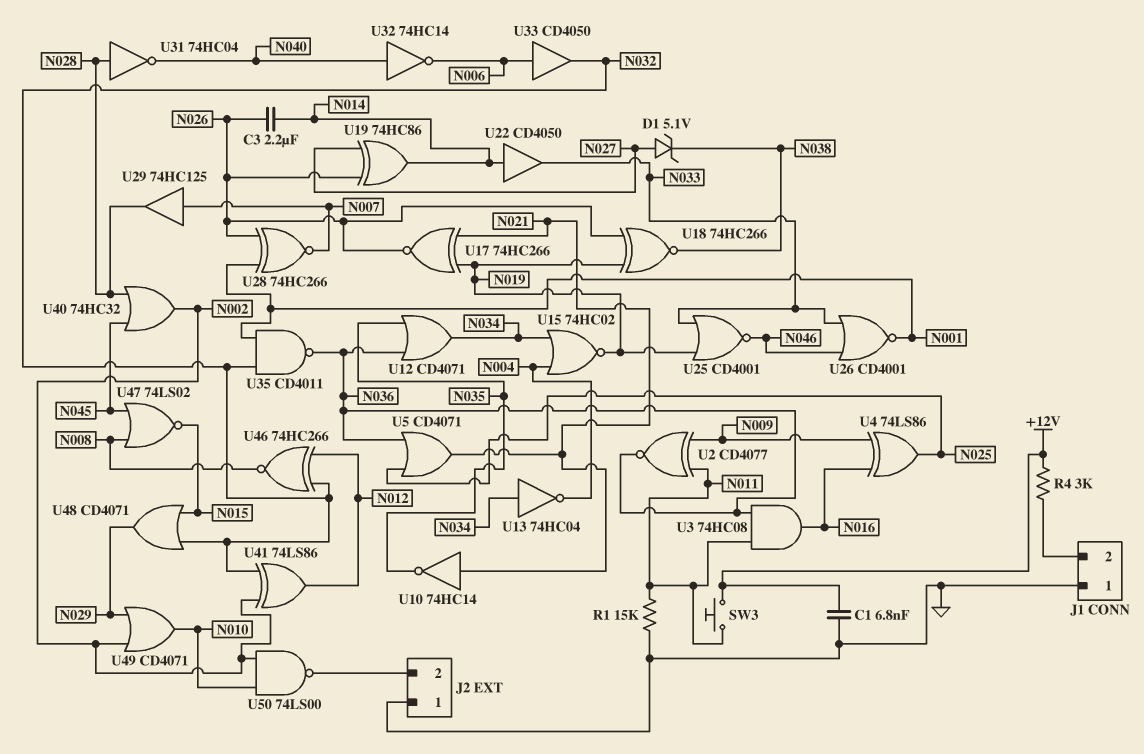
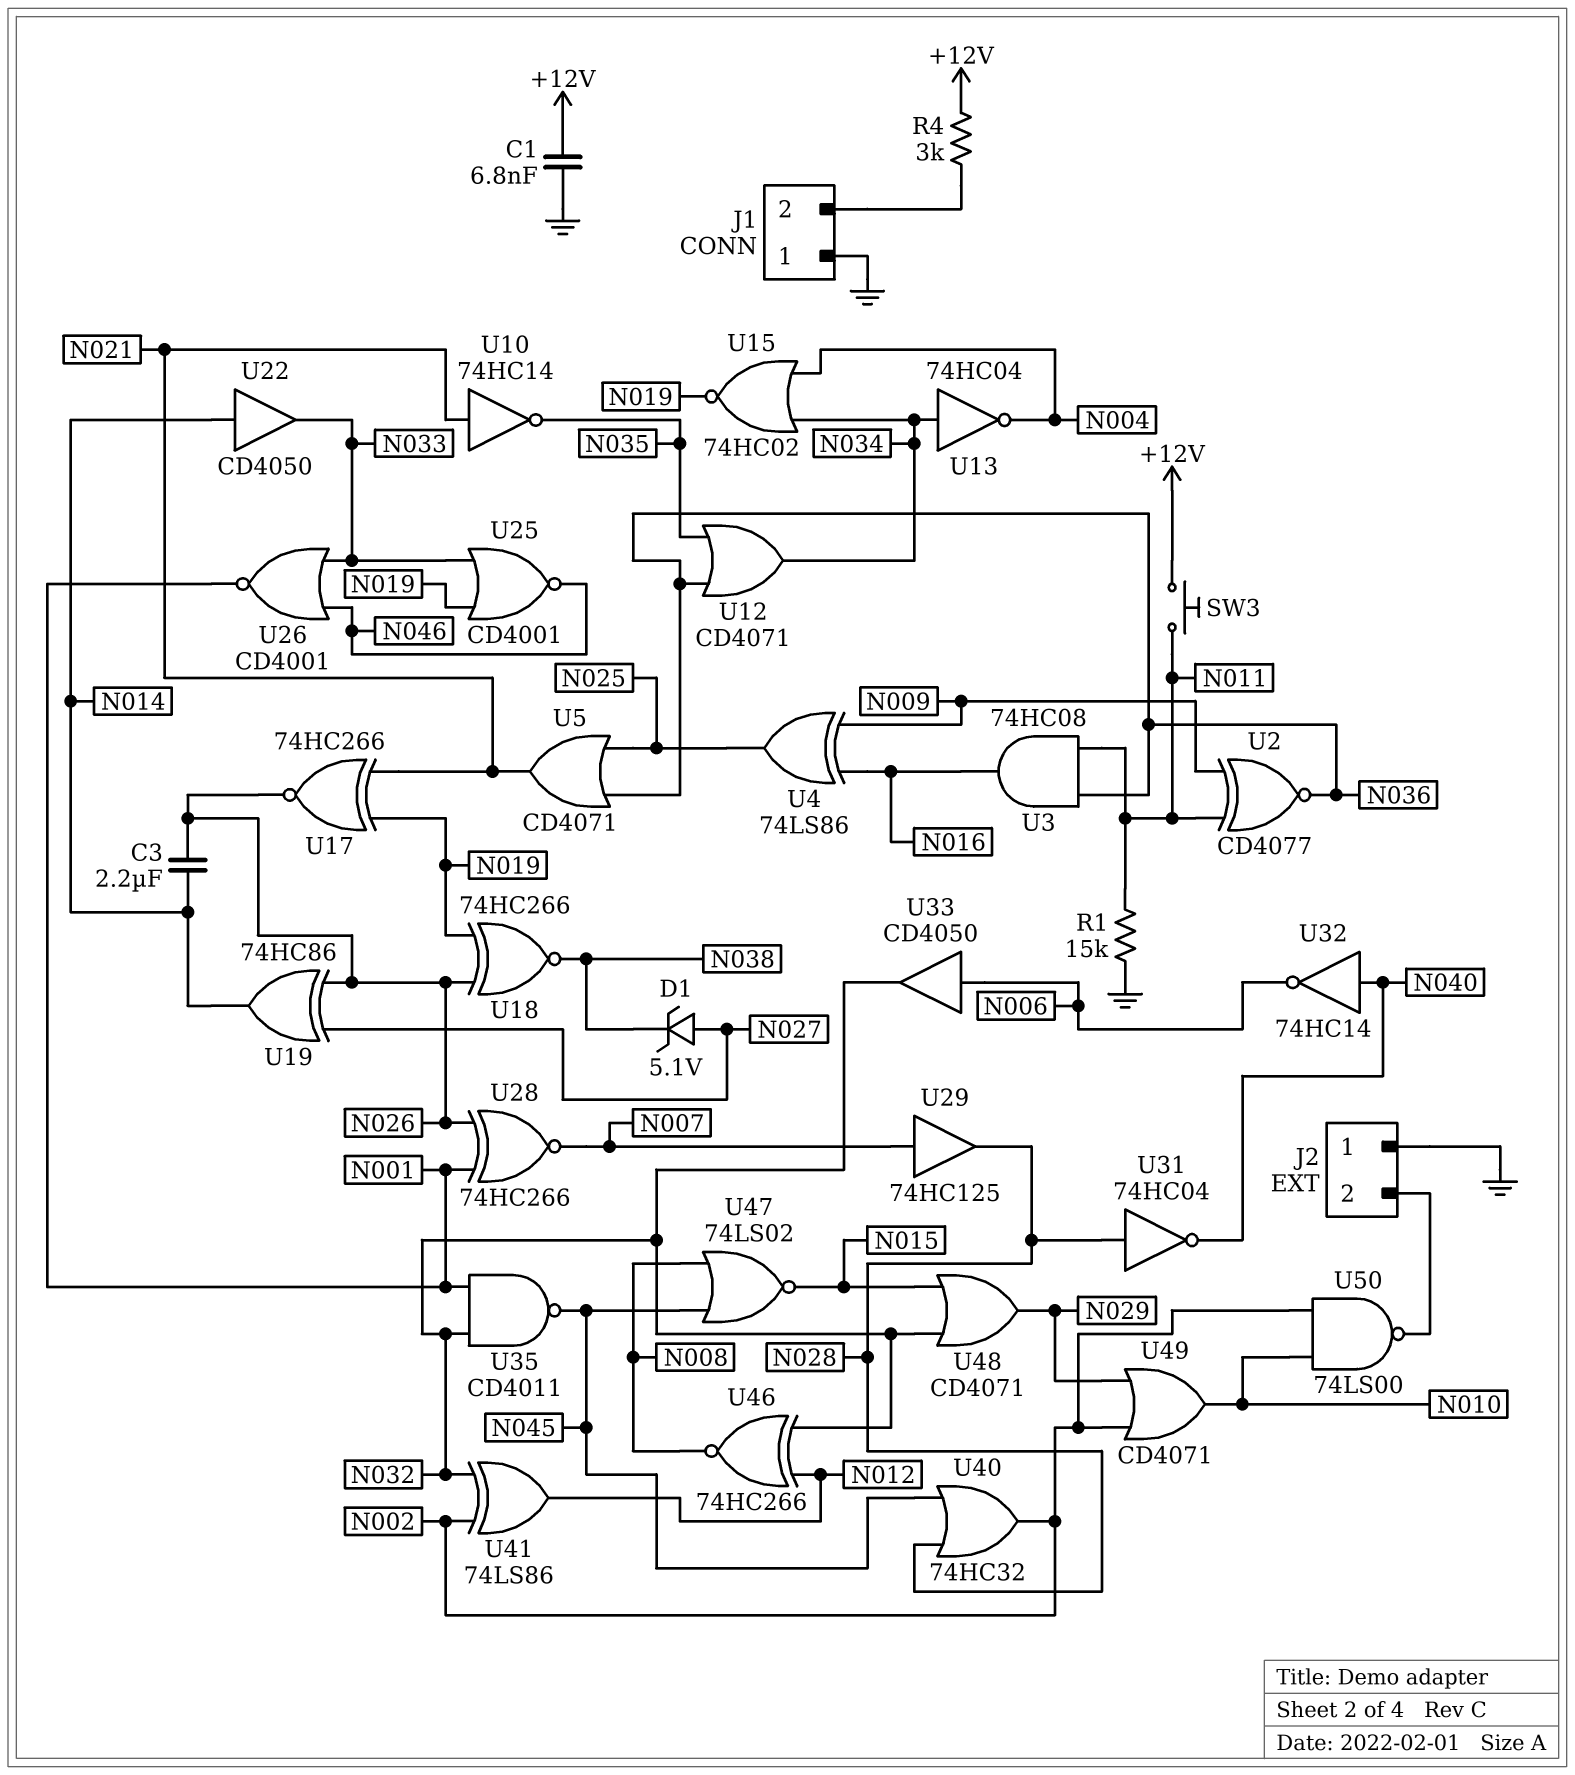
U35: NAND CD4011 (in N001, in N032, out N036) -> NAND CD4011 (in N001, in N032, out N045)

